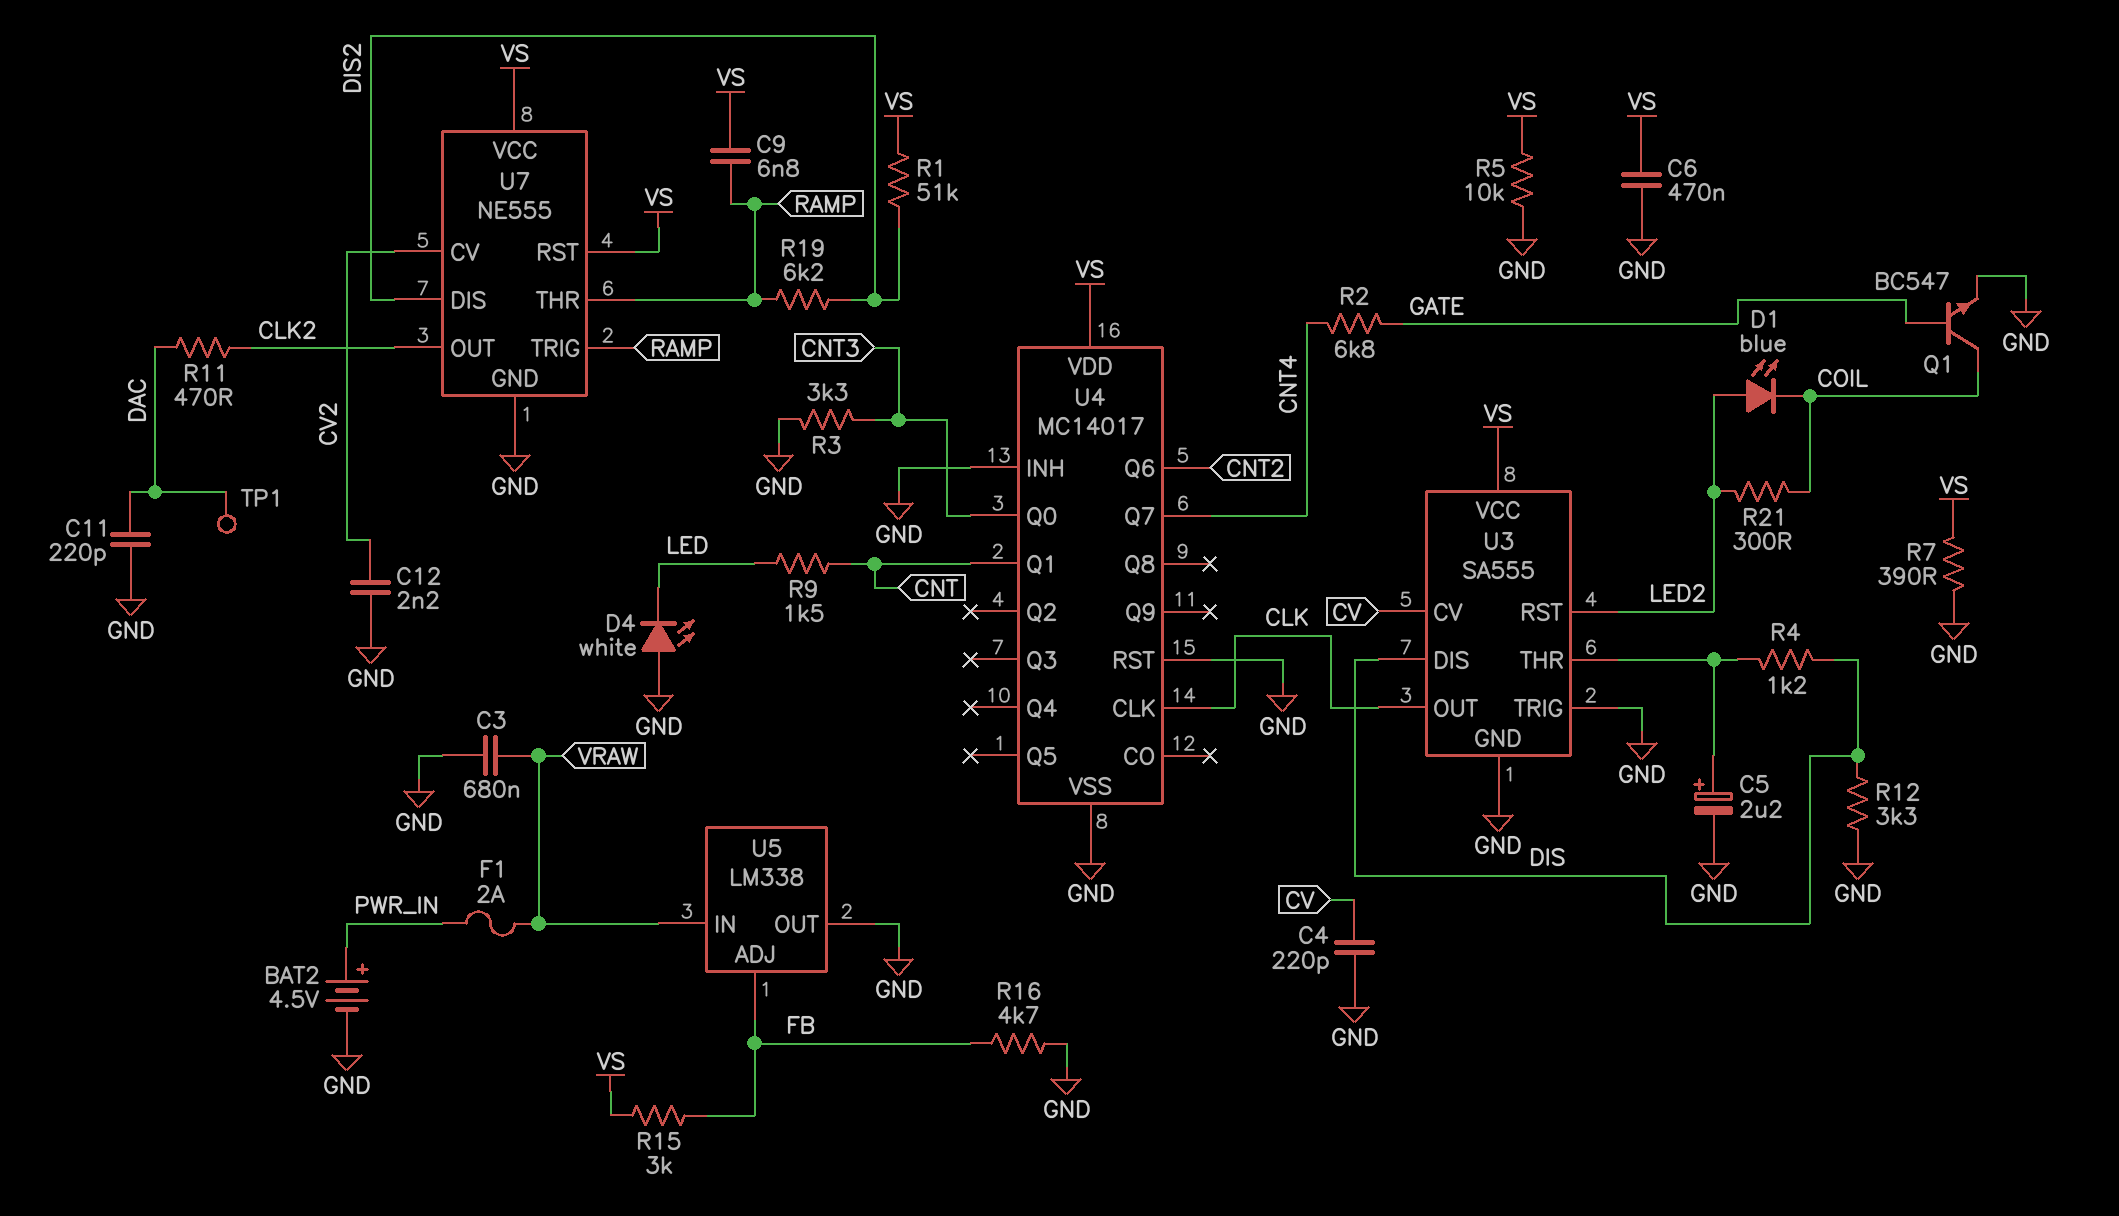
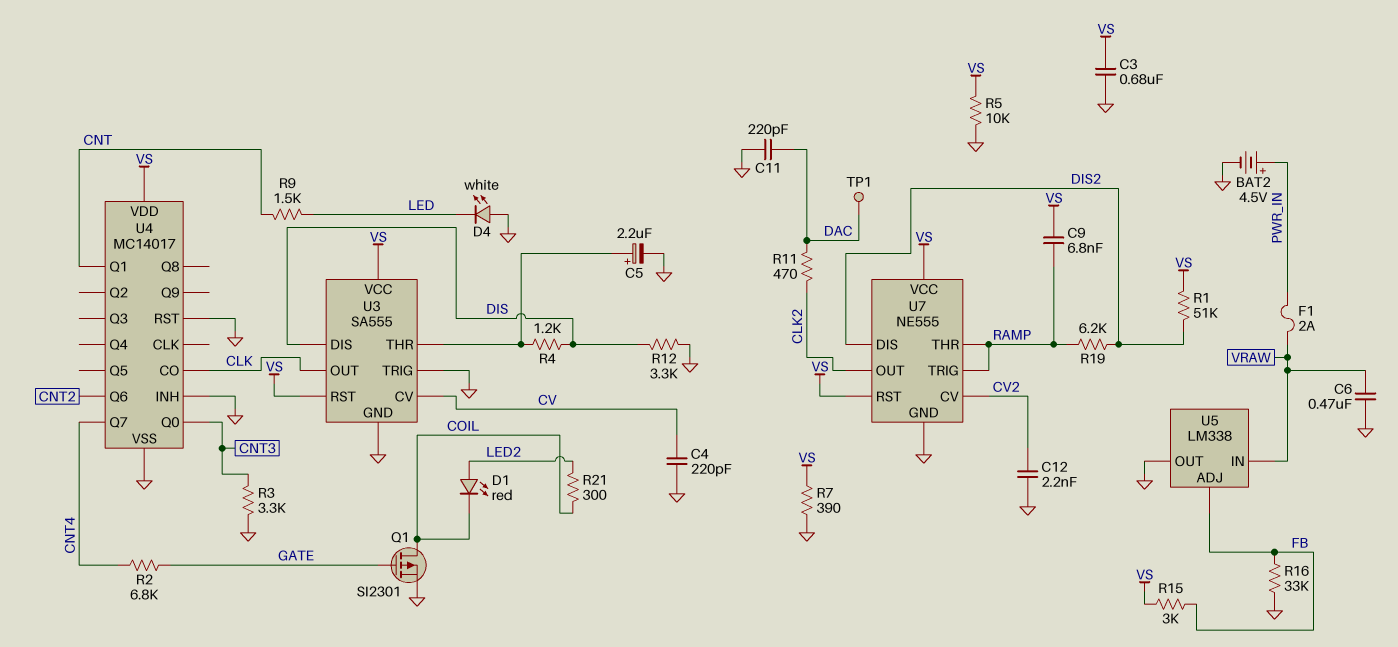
C3: 680nF (GND, VRAW) -> 680nF (GND, VS)
C6: 470nF (GND, VS) -> 470nF (GND, VRAW)
D1: LED blue (A LED2, K COIL) -> LED red (A LED2, K COIL)
Q1: NPN BC547 (B GATE, C COIL, E GND) -> PMOS SI2301 (G GATE, D COIL, S GND)
R16: 4.7k (FB, GND) -> 33k (FB, GND)
U3 pin RST: LED2 -> VS
U4 pin CLK: CLK -> none
U4 pin CO: none -> CLK

